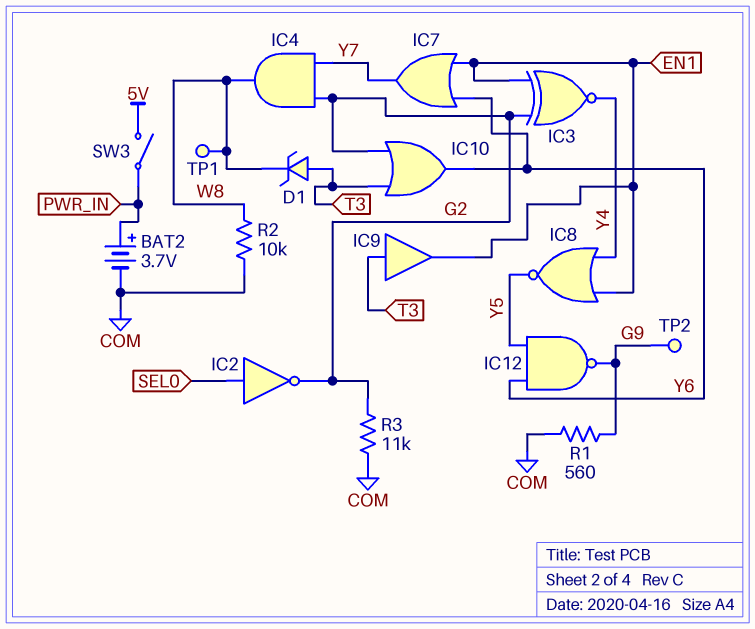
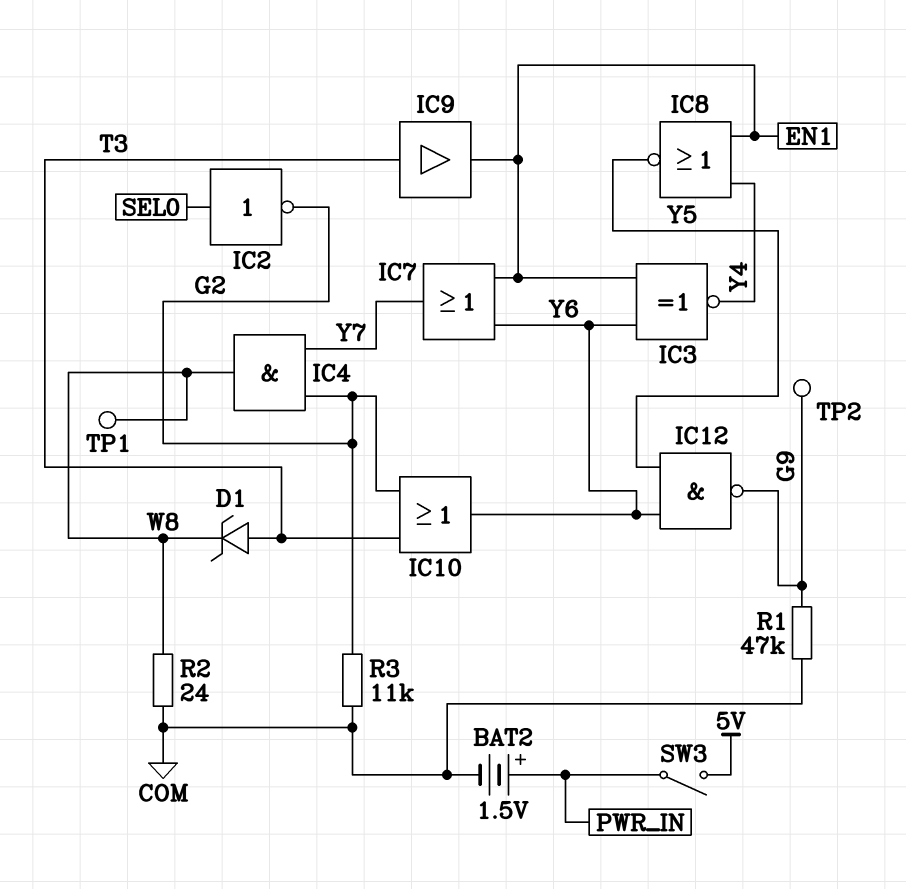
BAT2: 3.7V (plus PWR_IN, minus COM) -> 1.5V (plus PWR_IN, minus COM)
IC3: XNOR (in EN1, in G2, out Y4) -> XNOR (in EN1, in Y6, out Y4)
R1: 560 (COM, G9) -> 47k (COM, G9)
R2: 10k (COM, W8) -> 24 (COM, W8)

